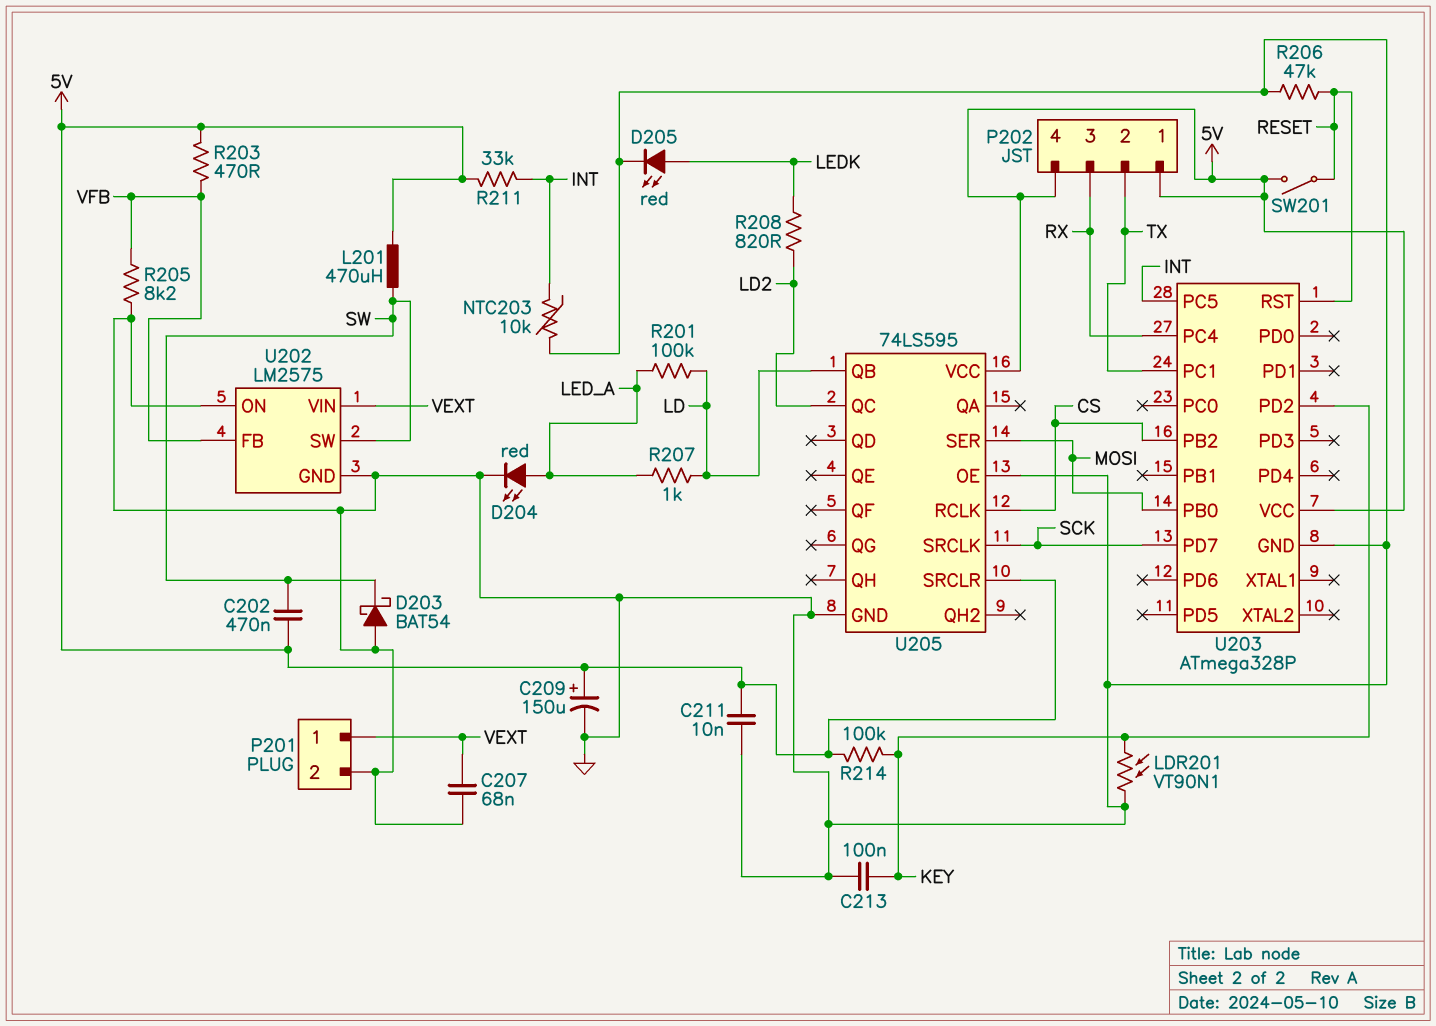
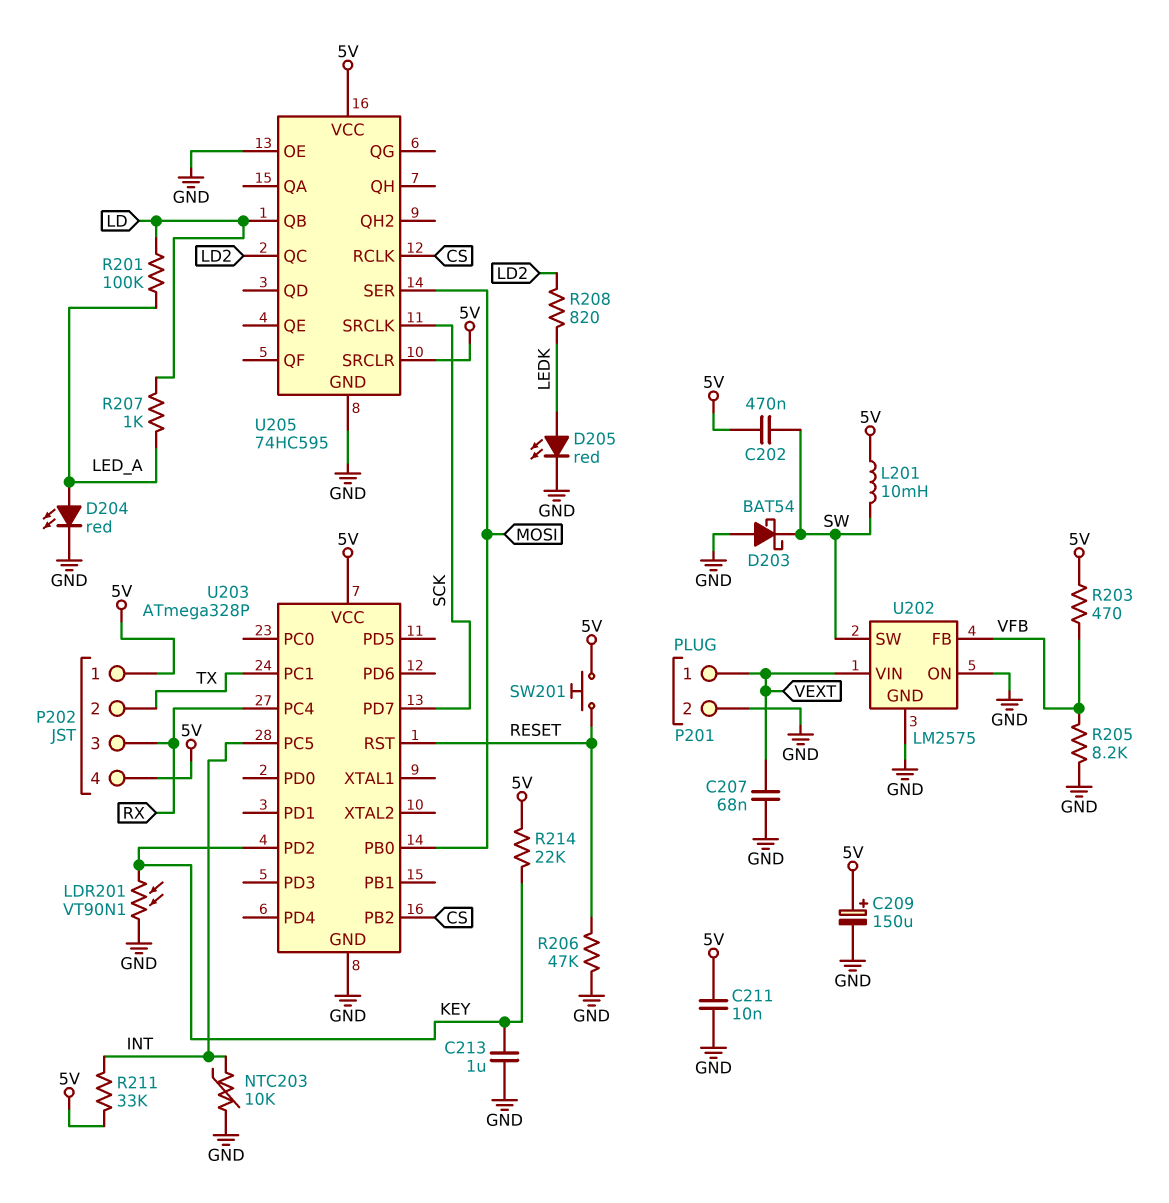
C213: 100nF (GND, KEY) -> 1uF (GND, KEY)
L201: 470uH (5V, SW) -> 10mH (5V, SW)
R214: 100k (5V, KEY) -> 22k (5V, KEY)
SW201: switch (5V, RESET) -> button (5V, RESET)
U205: 74LS595 -> 74HC595

